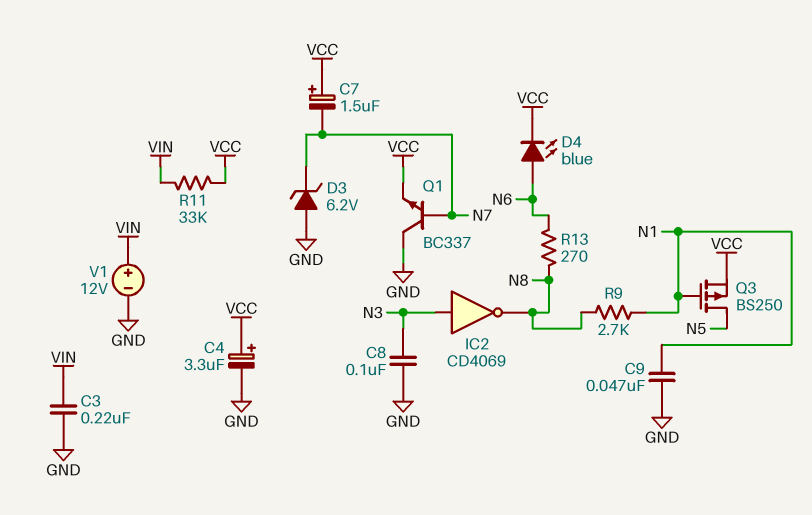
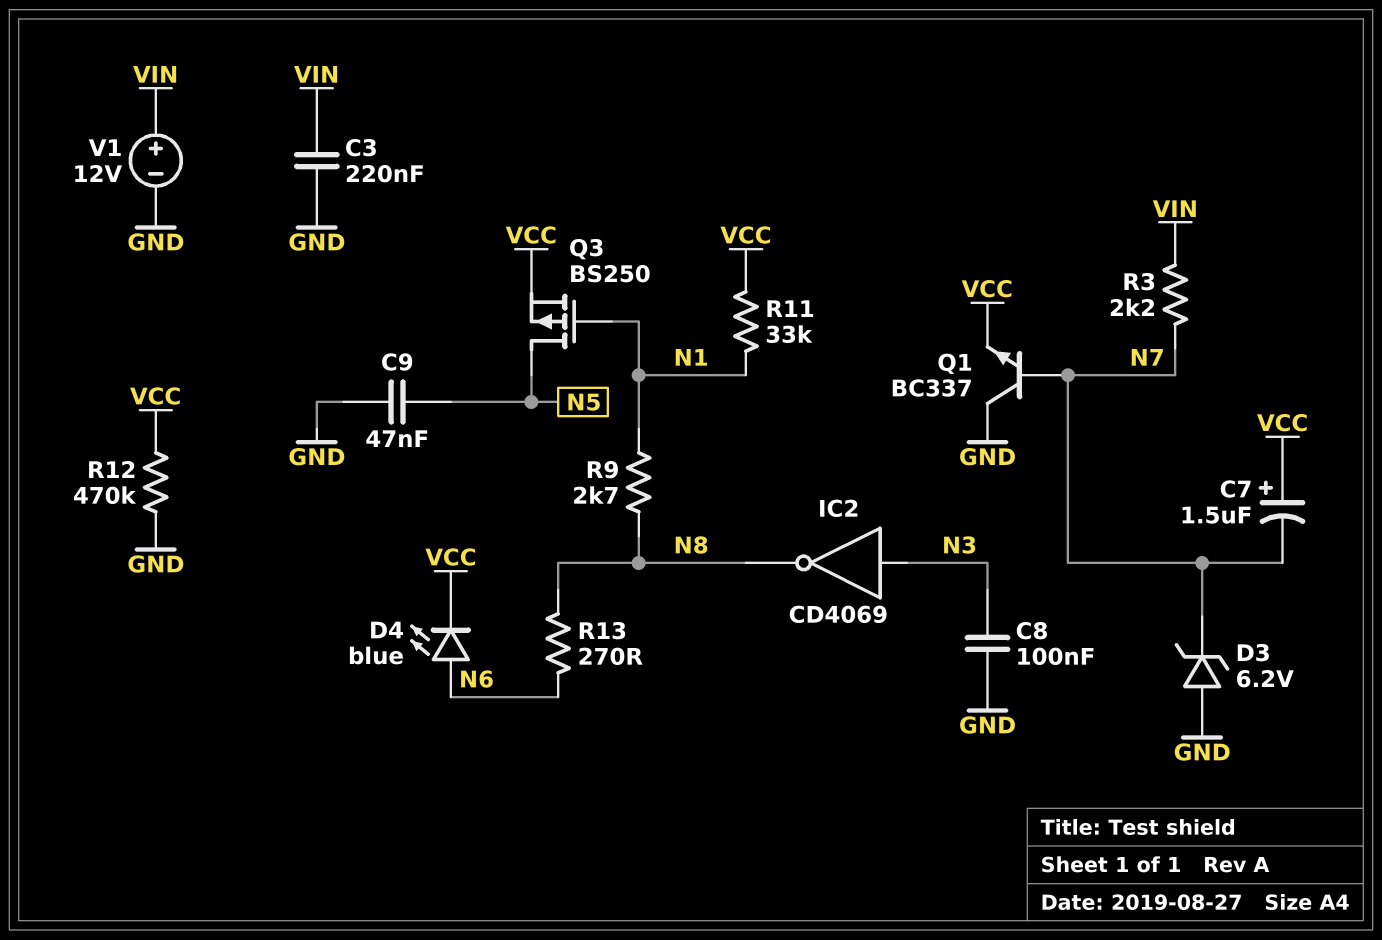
C4: 3.3uF (plus VCC, minus GND) -> none
C9: 47nF (GND, N1) -> 47nF (GND, N5)
R3: none -> 2.2k (N7, VIN)
R11: 33k (VCC, VIN) -> 33k (N1, VCC)
R12: none -> 470k (GND, VCC)

